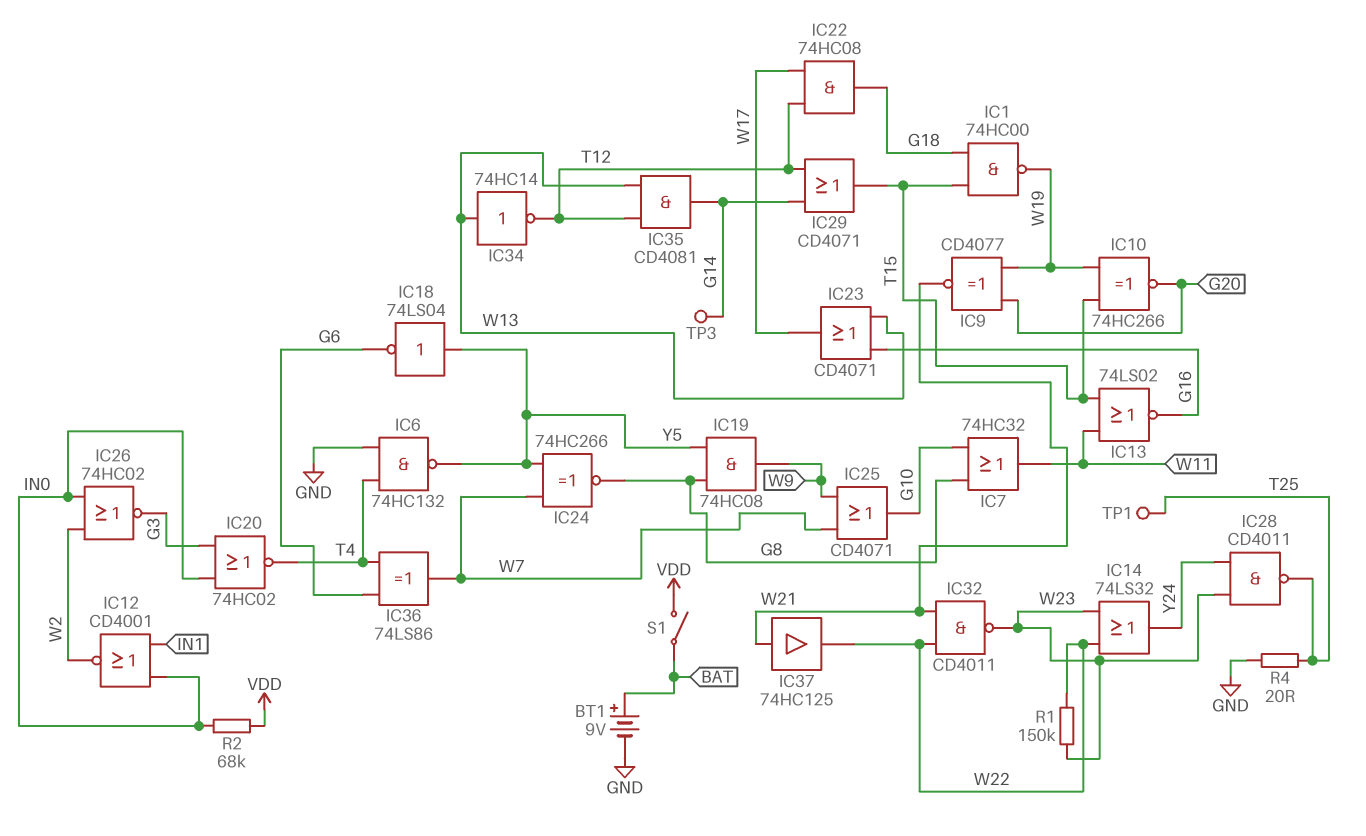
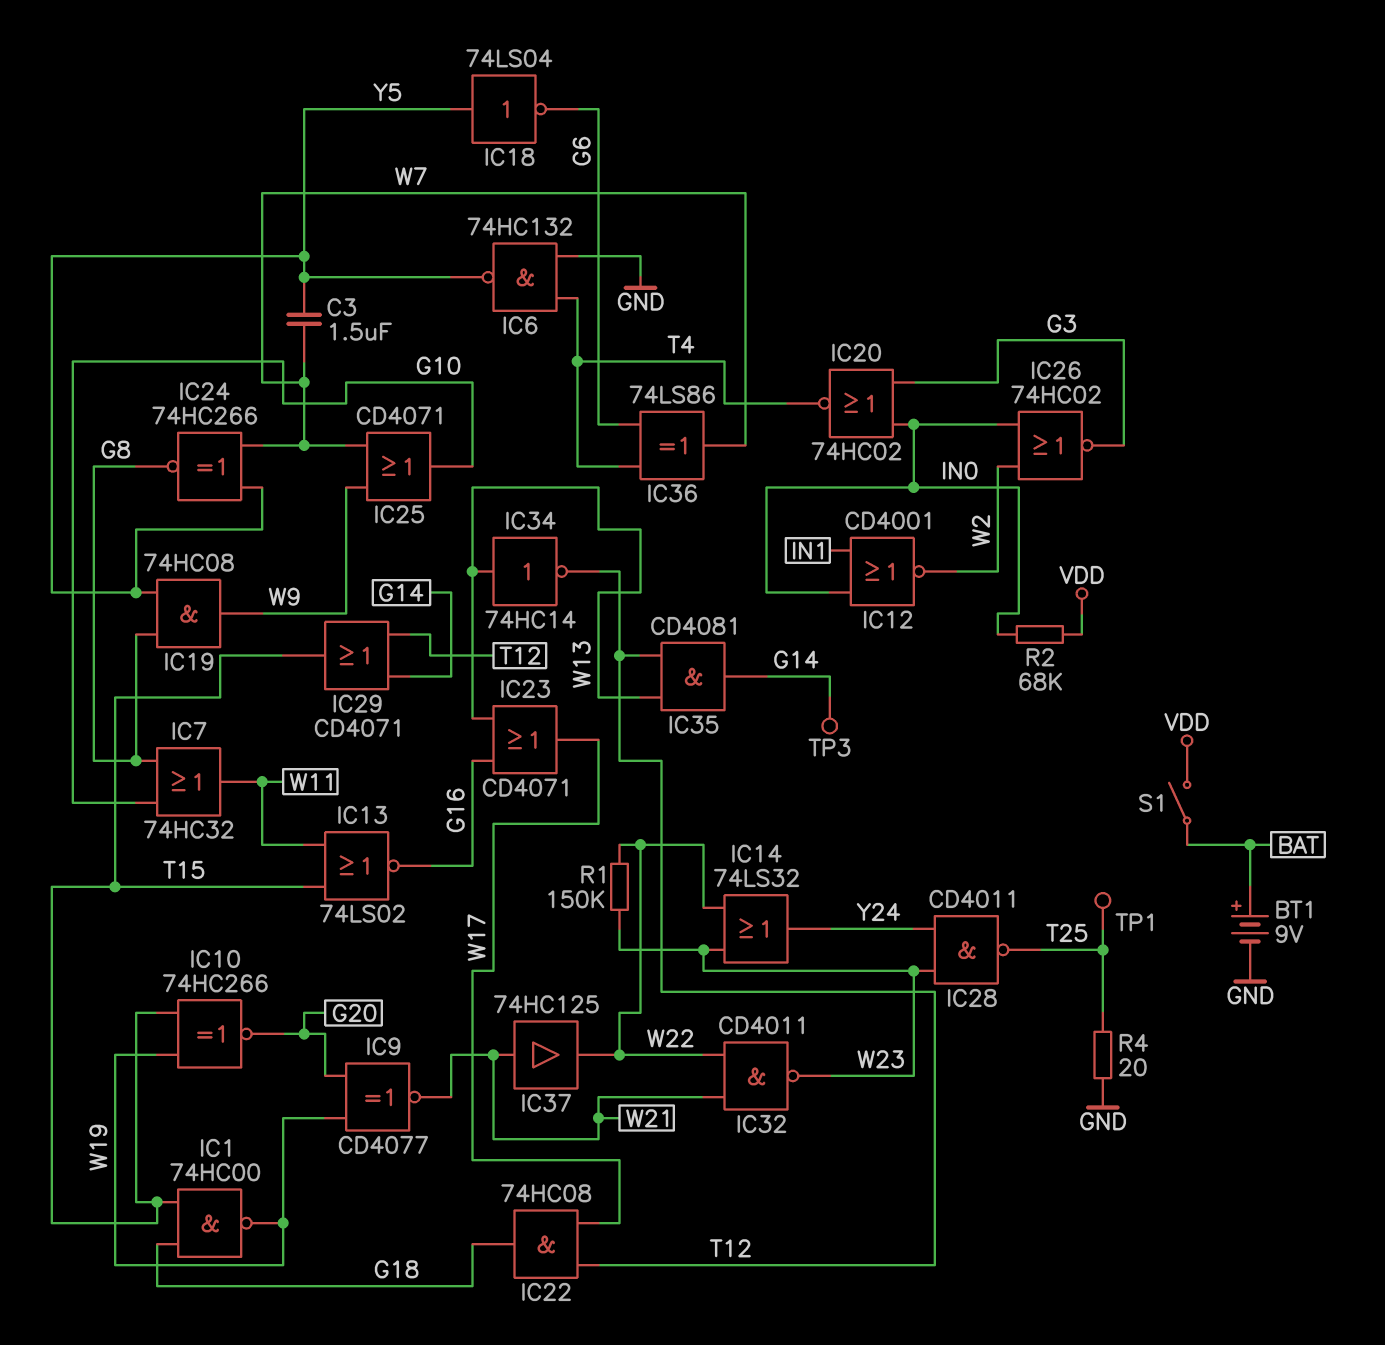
C3: none -> 1.5uF (W7, Y5)

